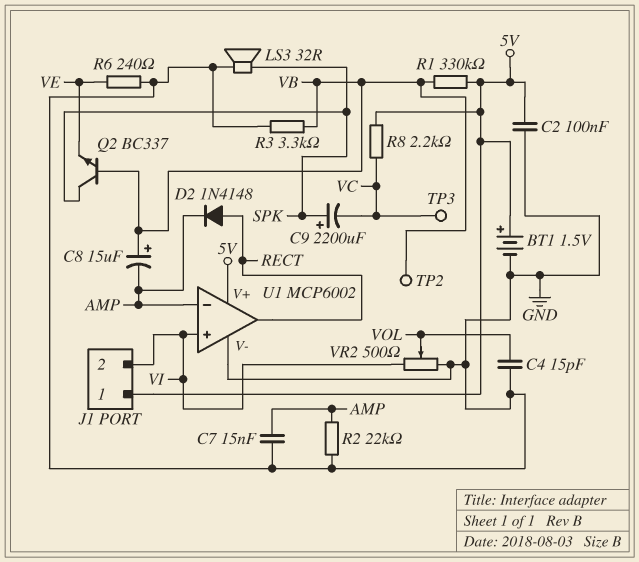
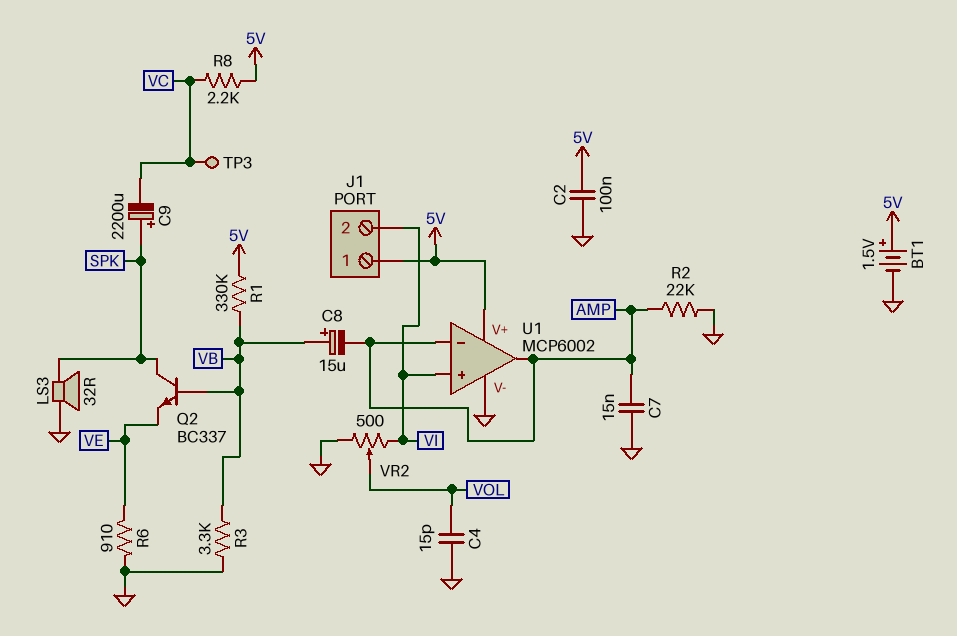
D2: diode 1N4148 (A RECT, K AMP) -> none
R6: 240 (GND, VE) -> 910 (GND, VE)
TP2: test point (VB) -> none
U1 pin out: RECT -> AMP

